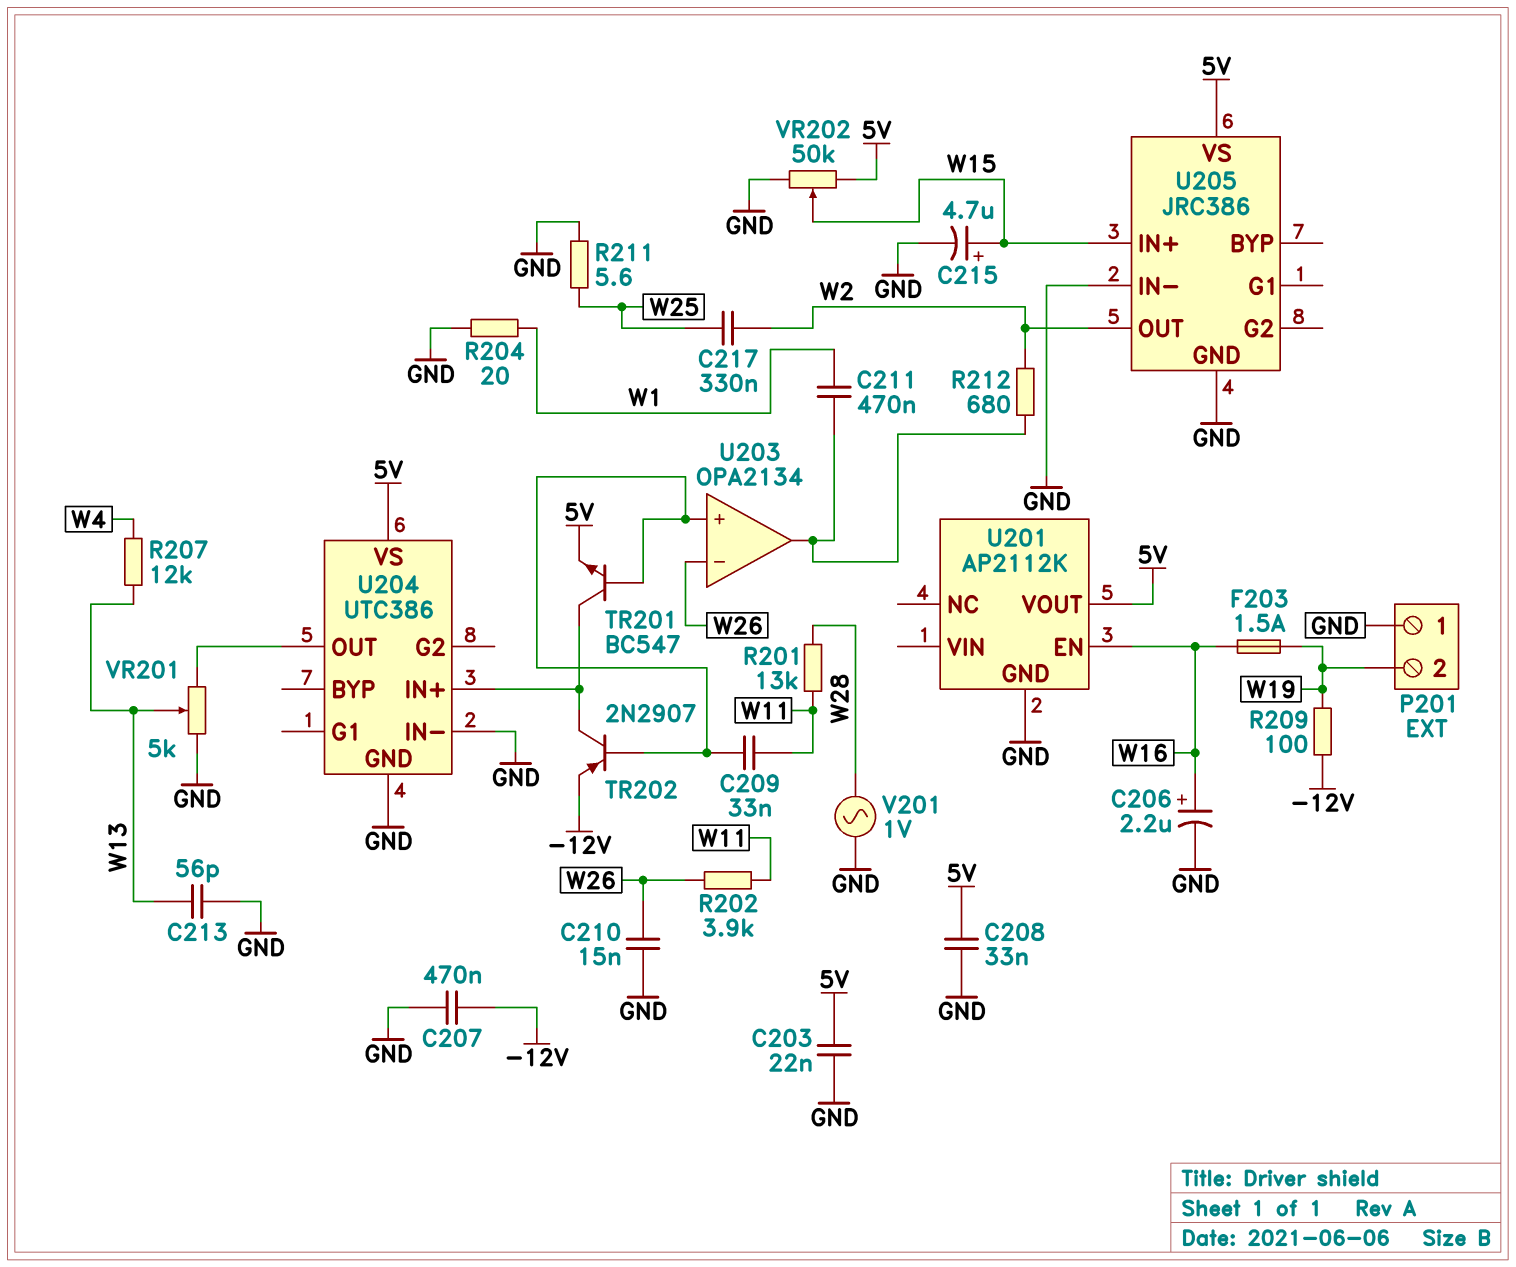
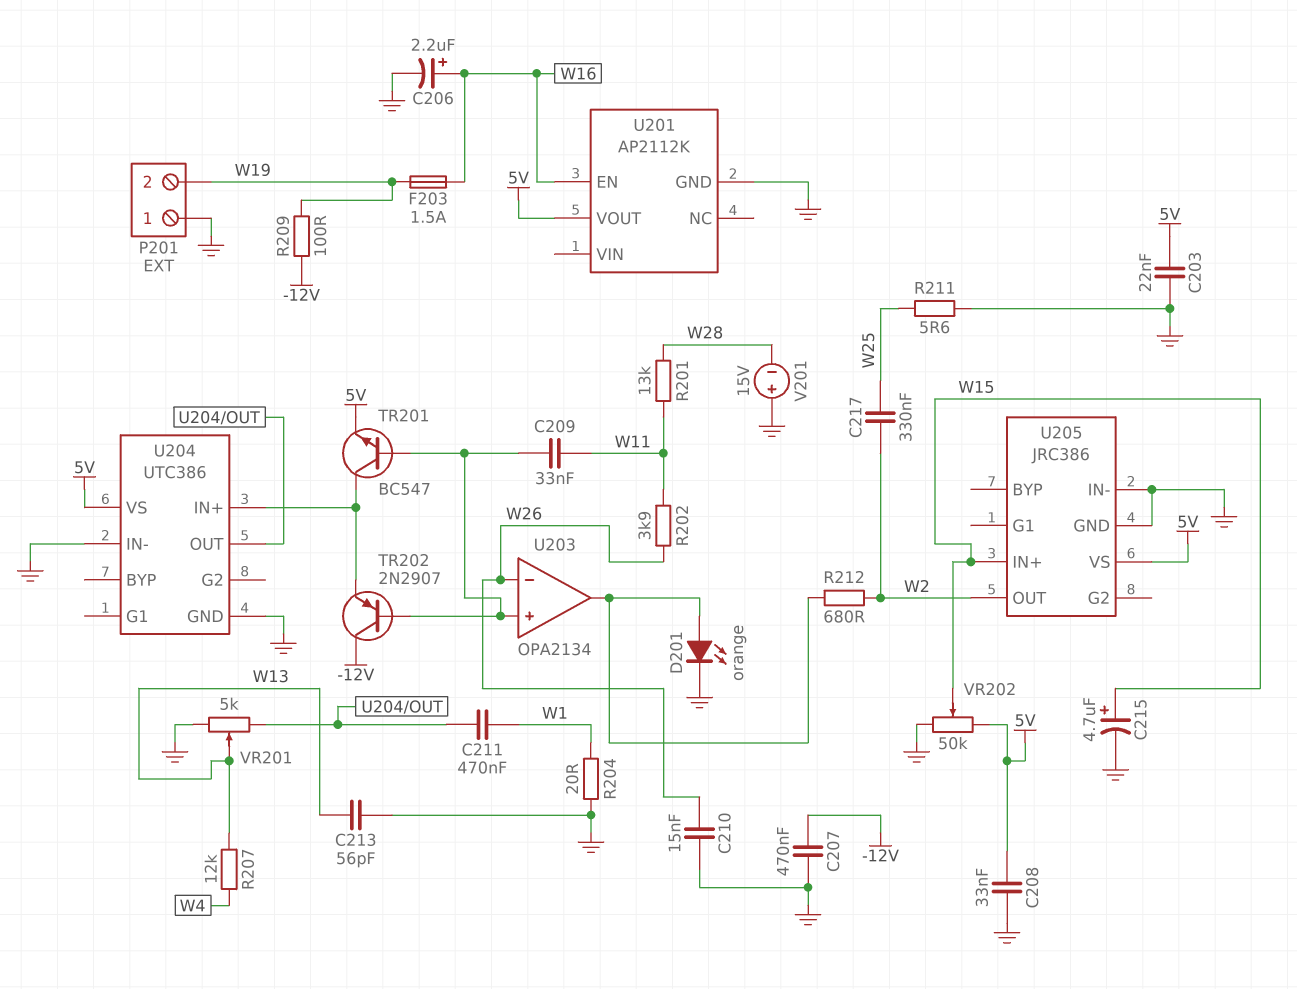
C211: 470nF (U203/out, W1) -> 470nF (U204/OUT, W1)
D201: none -> LED orange (A U203/out, K GND)
TR202: PNP 2N2907 (B U203/in+, C U204/IN+, E -12V) -> PNP 2N2907 (B U203/in+, C -12V, E U204/IN+)
V201: AC 1V (GND, W28) -> 15V (plus GND, minus W28)

